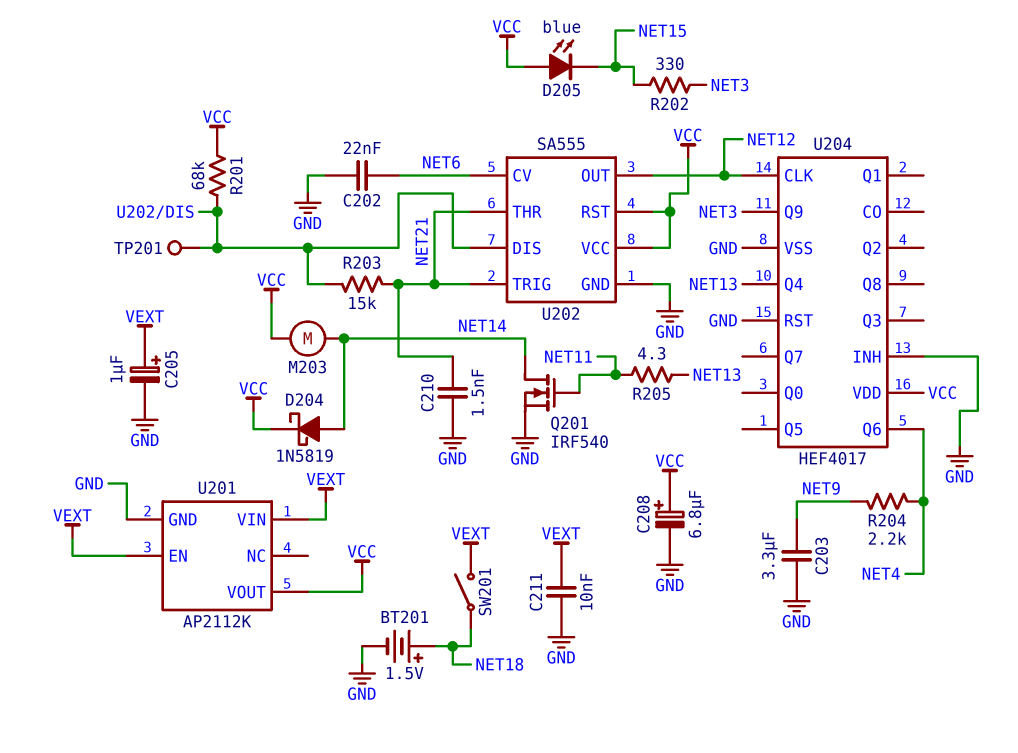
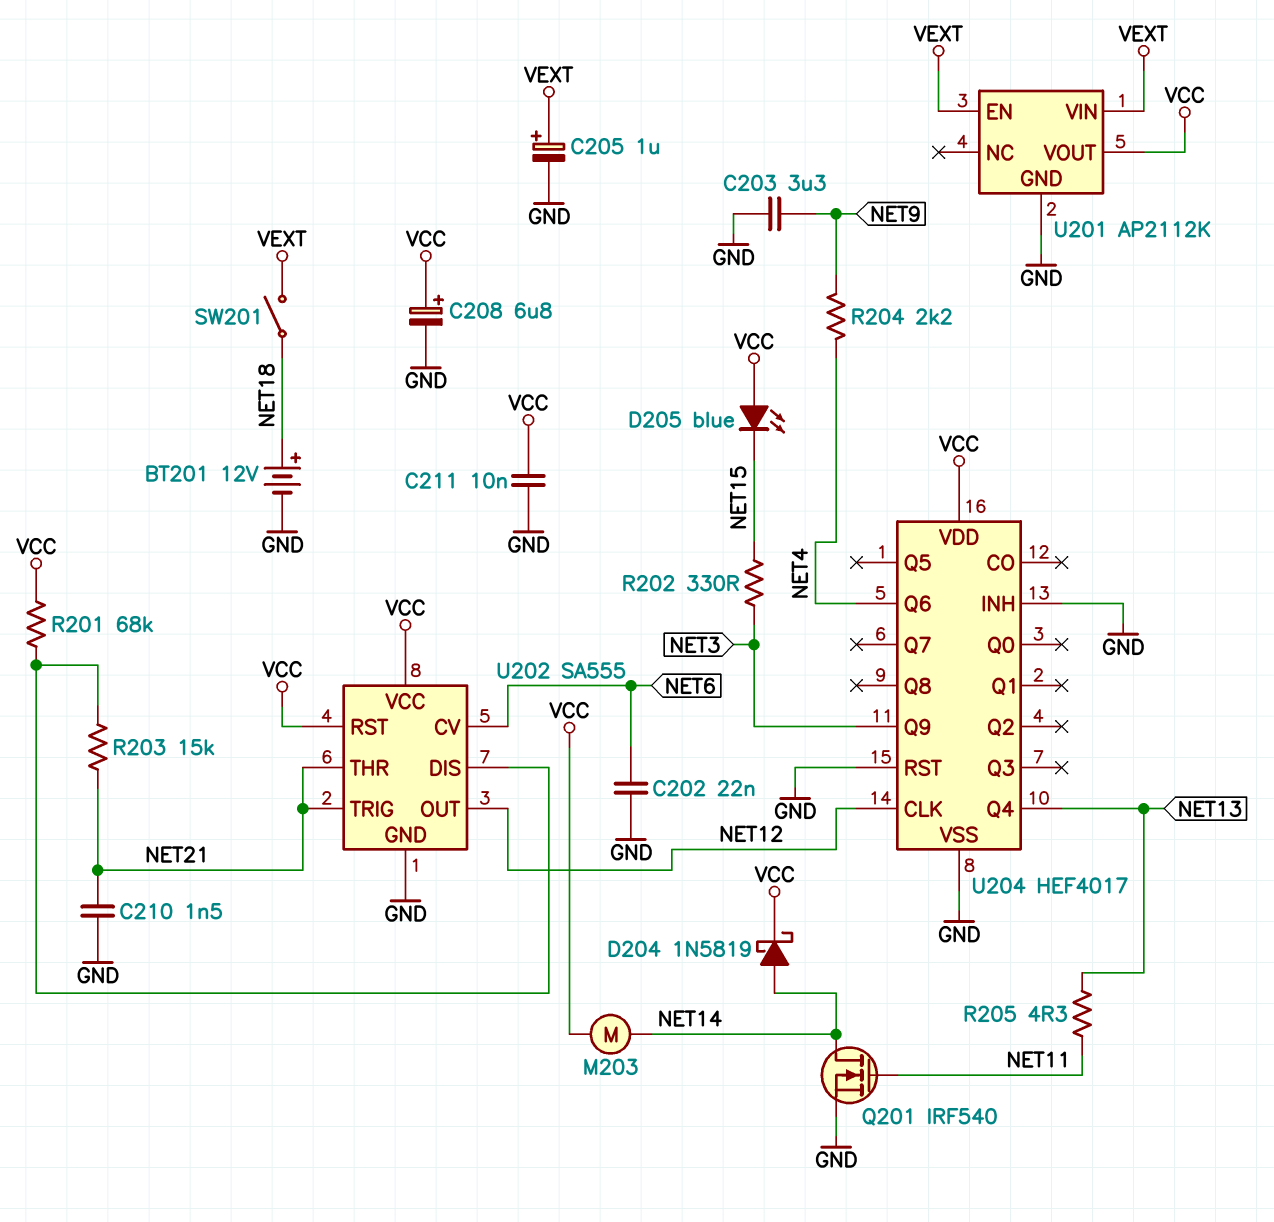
BT201: 1.5V (plus NET18, minus GND) -> 12V (plus NET18, minus GND)
C211: 10nF (GND, VEXT) -> 10nF (GND, VCC)
TP201: test point (U202/DIS) -> none

